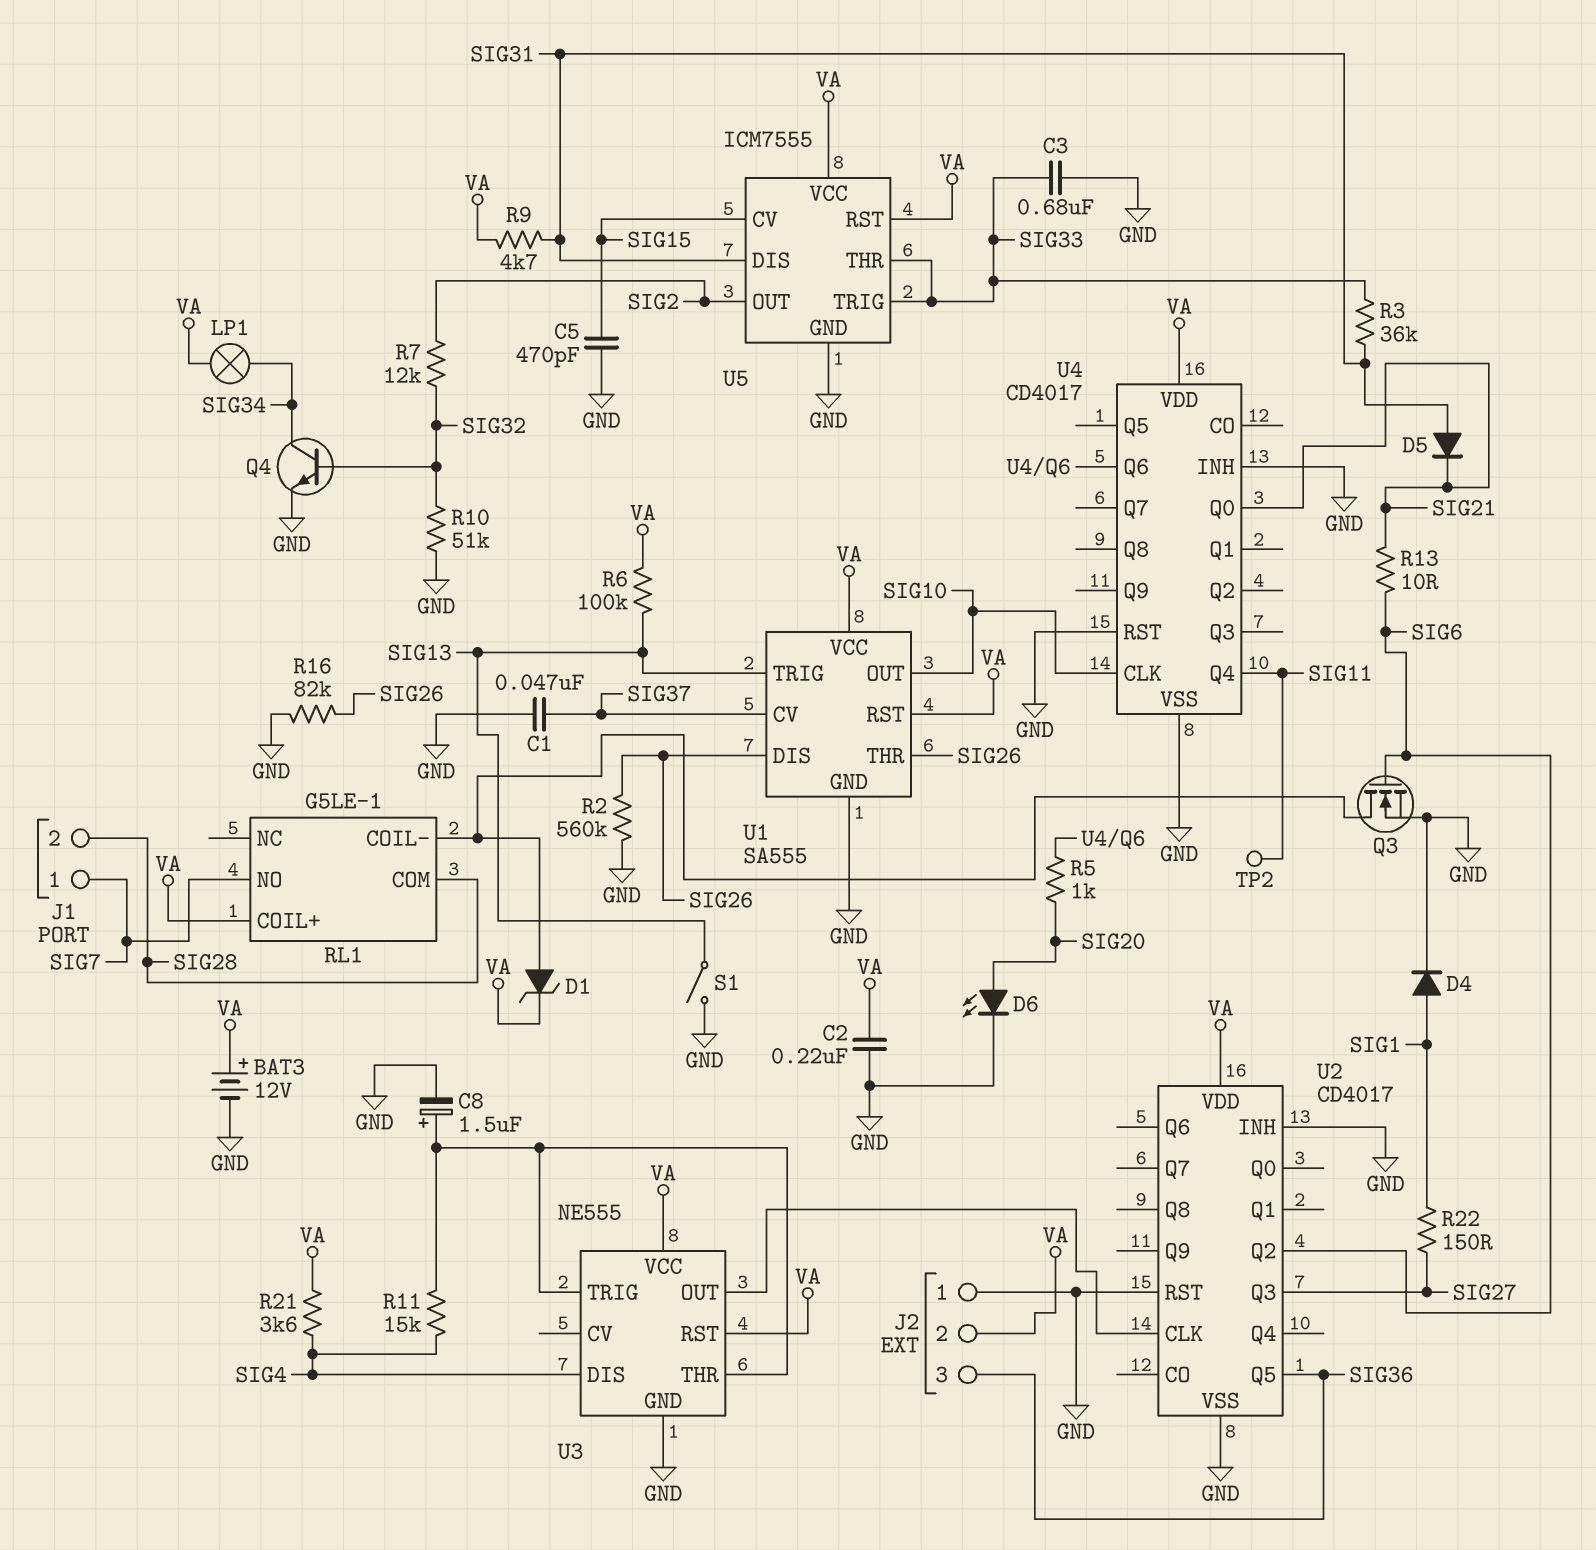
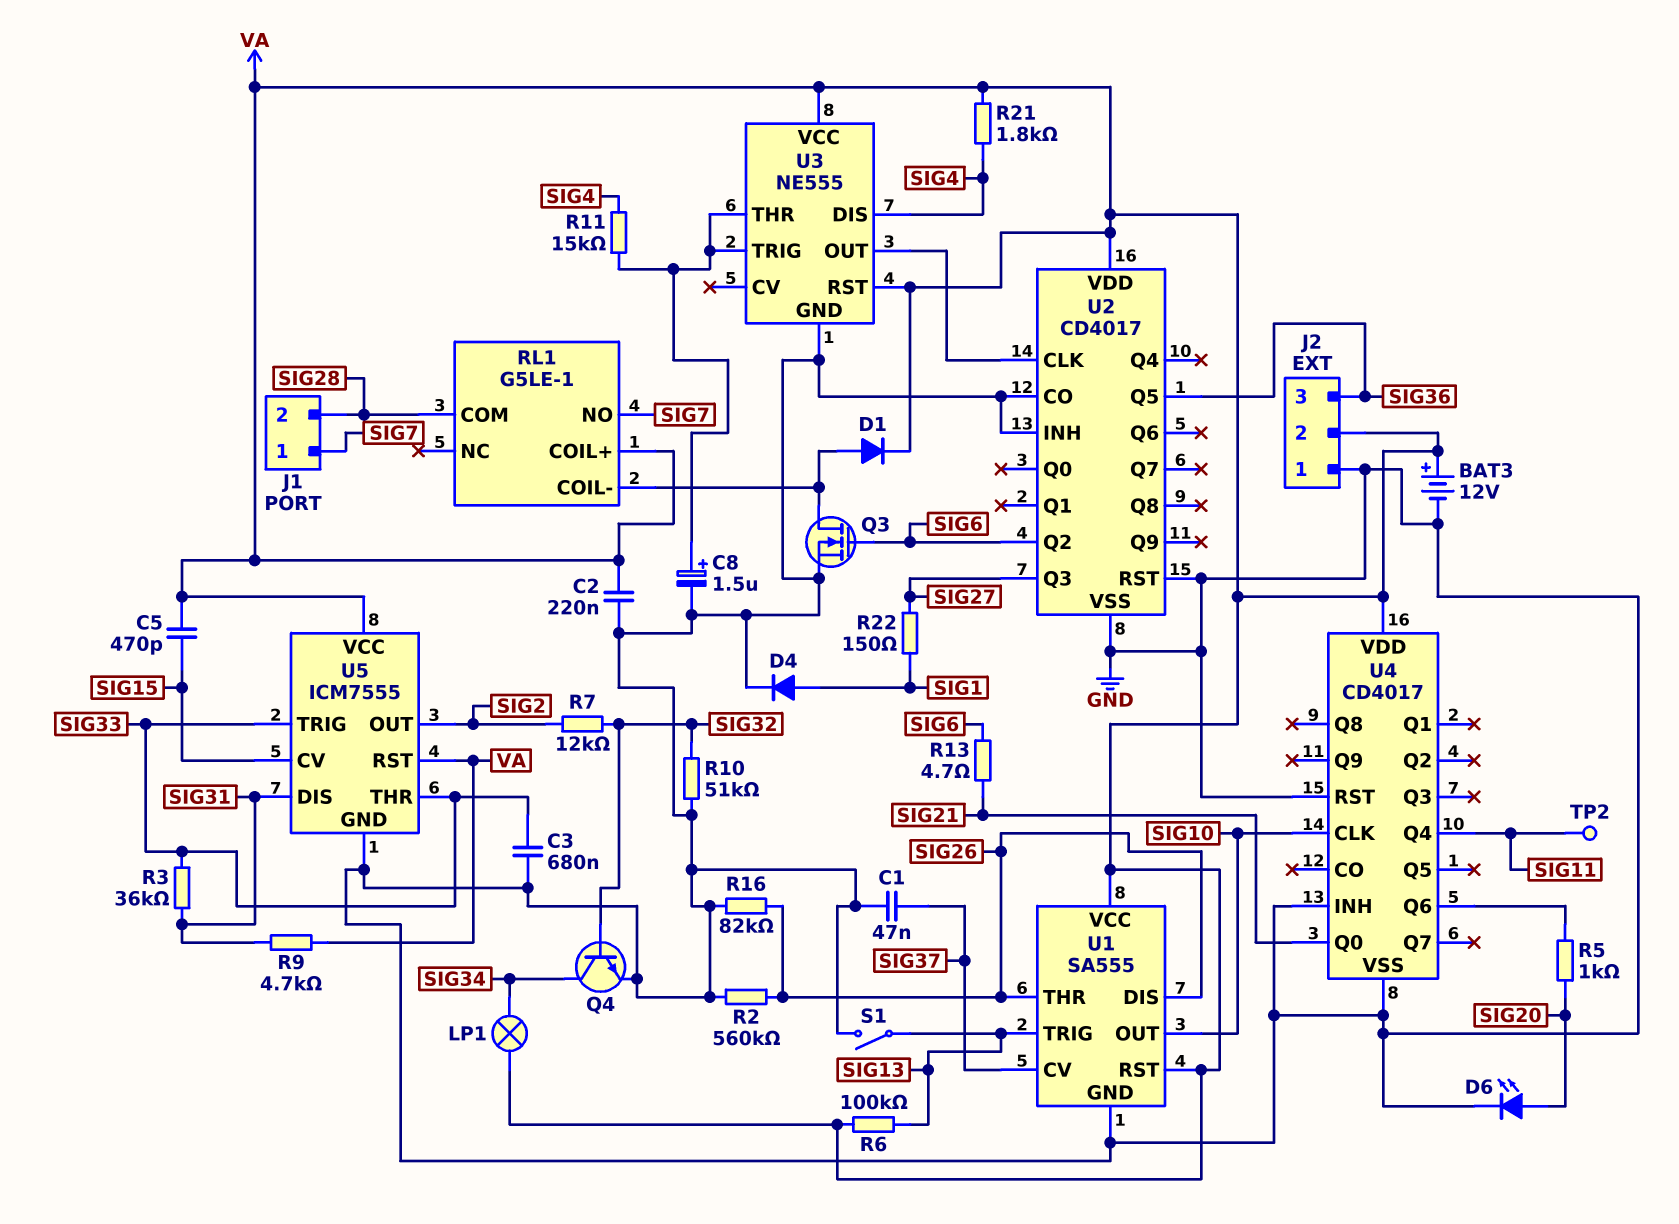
C5: 470pF (GND, SIG15) -> 470pF (SIG15, VA)
D1: zener (A RL1/COIL-, K VA) -> diode (A RL1/COIL-, K VA)
D5: diode (A SIG31, K SIG21) -> none
R13: 10 (SIG6, SIG21) -> 4.7 (SIG6, SIG21)
R21: 3.6k (SIG4, VA) -> 1.8k (SIG4, VA)
U2 pin CO: none -> GND

